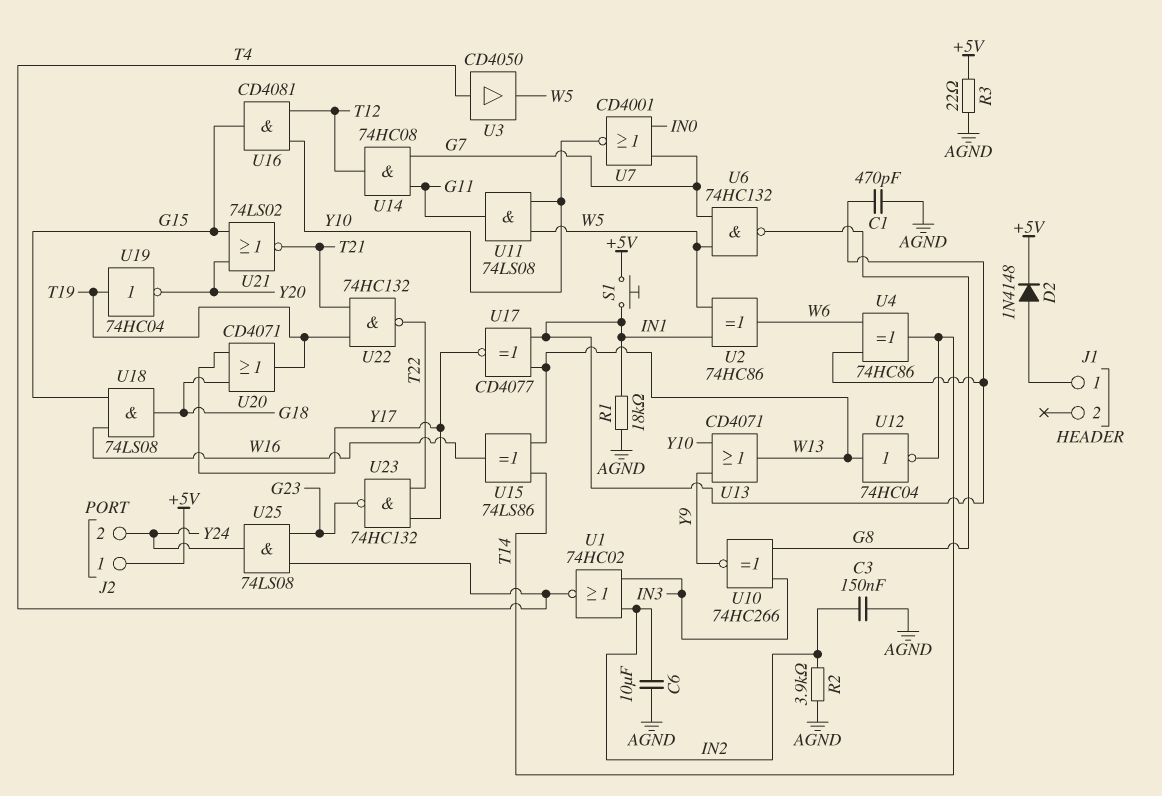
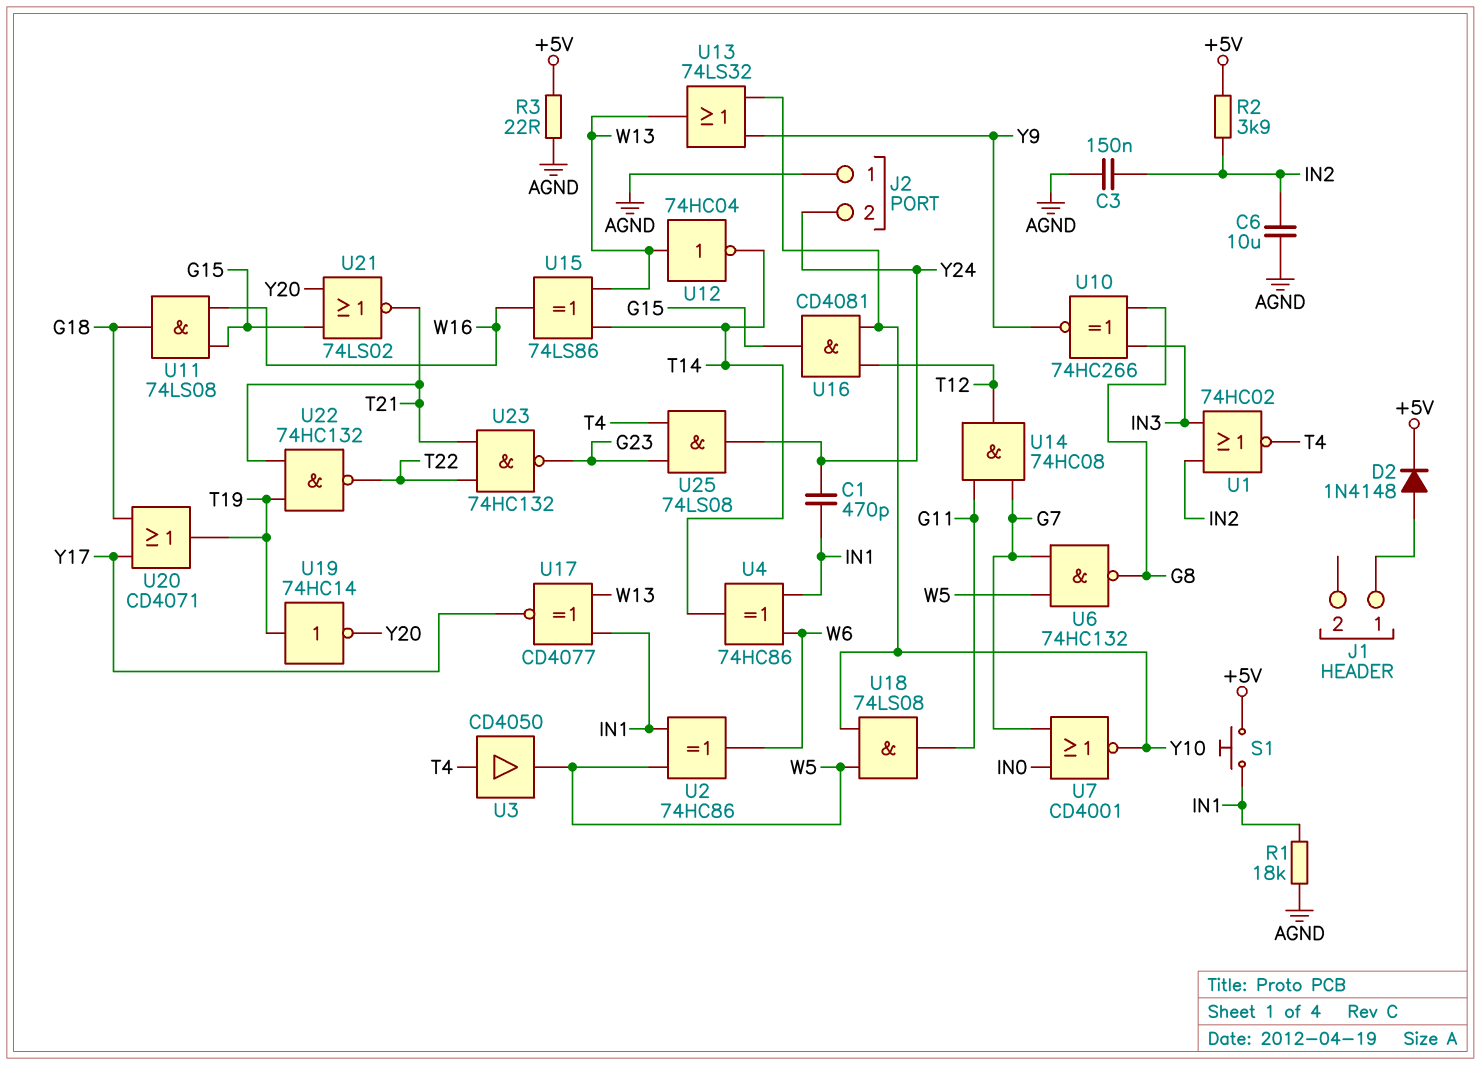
C1: 470pF (AGND, IN1) -> 470pF (IN1, Y24)
J2 pin 1: +5V -> AGND
R2: 3.9k (AGND, IN2) -> 3.9k (+5V, IN2)
U11: AND 74LS08 (in W5, in Y10, out G11) -> AND 74LS08 (in G15, in W16, out G18)
U13: OR CD4071 (in Y9, in Y10, out W13) -> OR 74LS32 (in Y9, in Y10, out W13)
U18: AND 74LS08 (in G15, in W16, out G18) -> AND 74LS08 (in W5, in Y10, out G11)
U19: NOT 74HC04 (in T19, out Y20) -> NOT 74HC14 (in T19, out Y20)
U23: NAND 74HC132 (in T22, in Y17, out G23) -> NAND 74HC132 (in T21, in T22, out G23)

